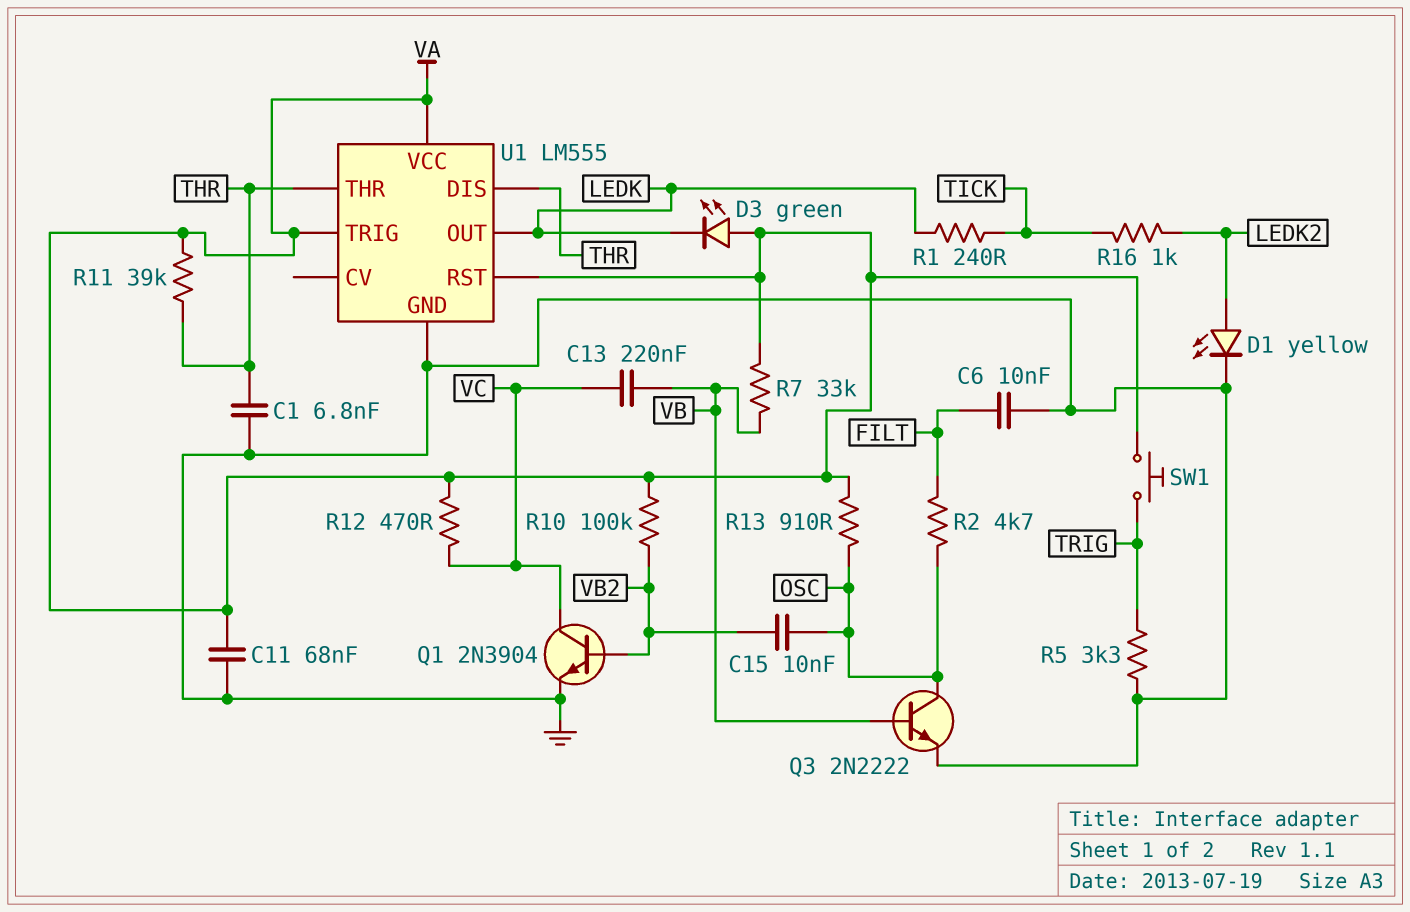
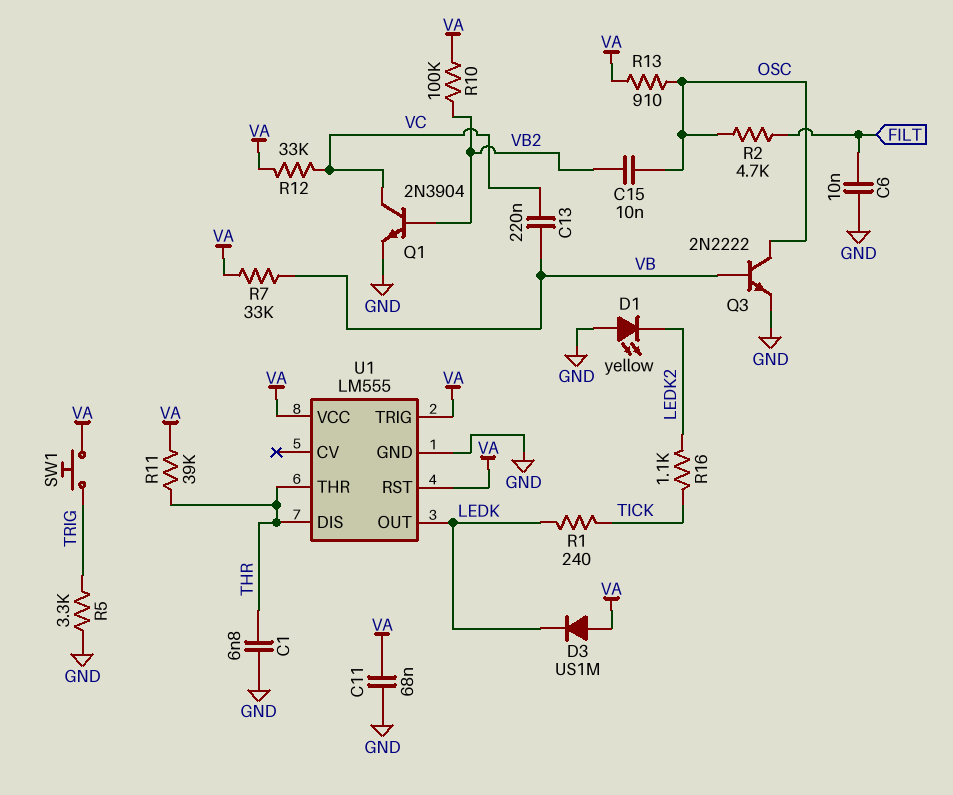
D1: LED yellow (A LEDK2, K GND) -> LED yellow (A GND, K LEDK2)
D3: LED green (A VA, K LEDK) -> diode US1M (A VA, K LEDK)
R12: 470 (VA, VC) -> 33k (VA, VC)
R16: 1k (LEDK2, TICK) -> 1.1k (LEDK2, TICK)

